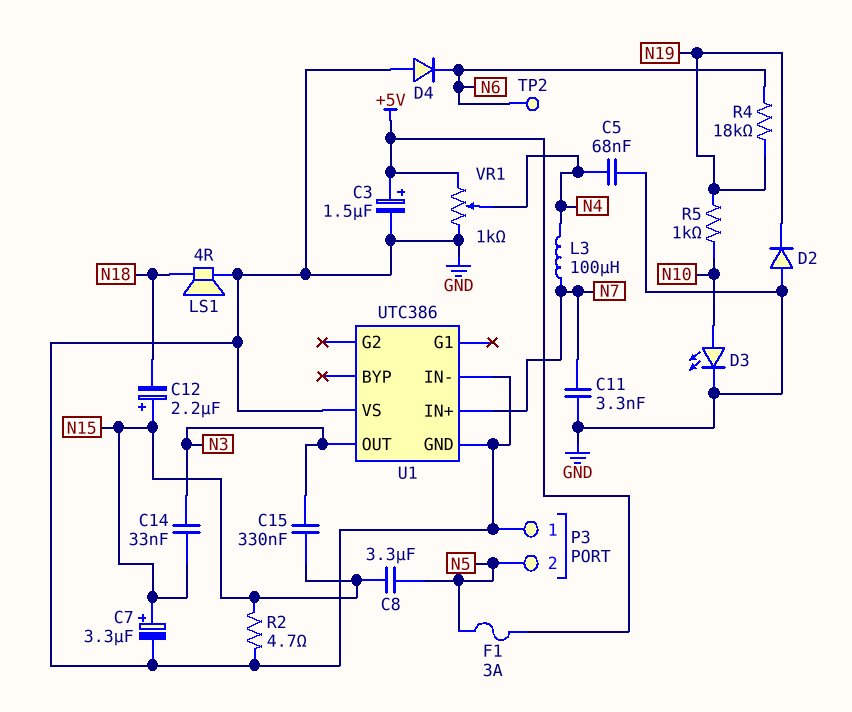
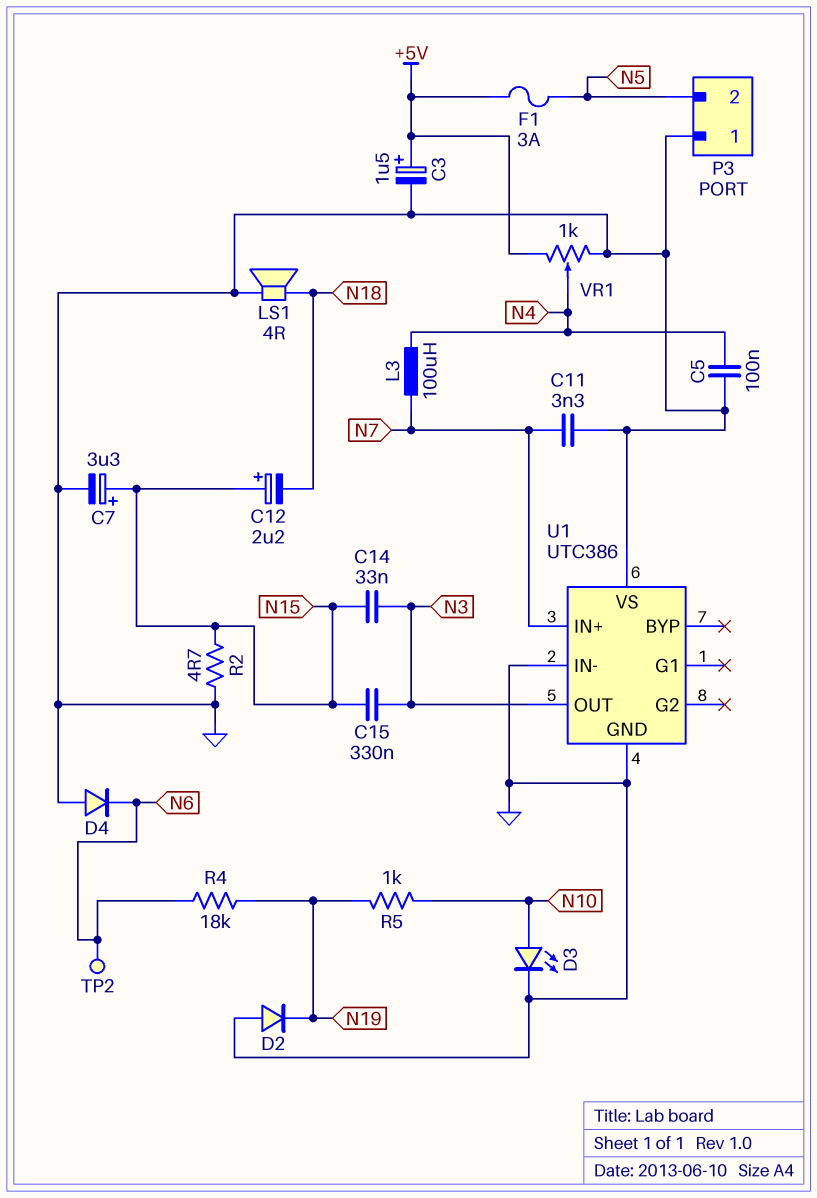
C5: 68nF (GND, N4) -> 100nF (GND, N4)
C8: 3.3uF (N5, N15) -> none

